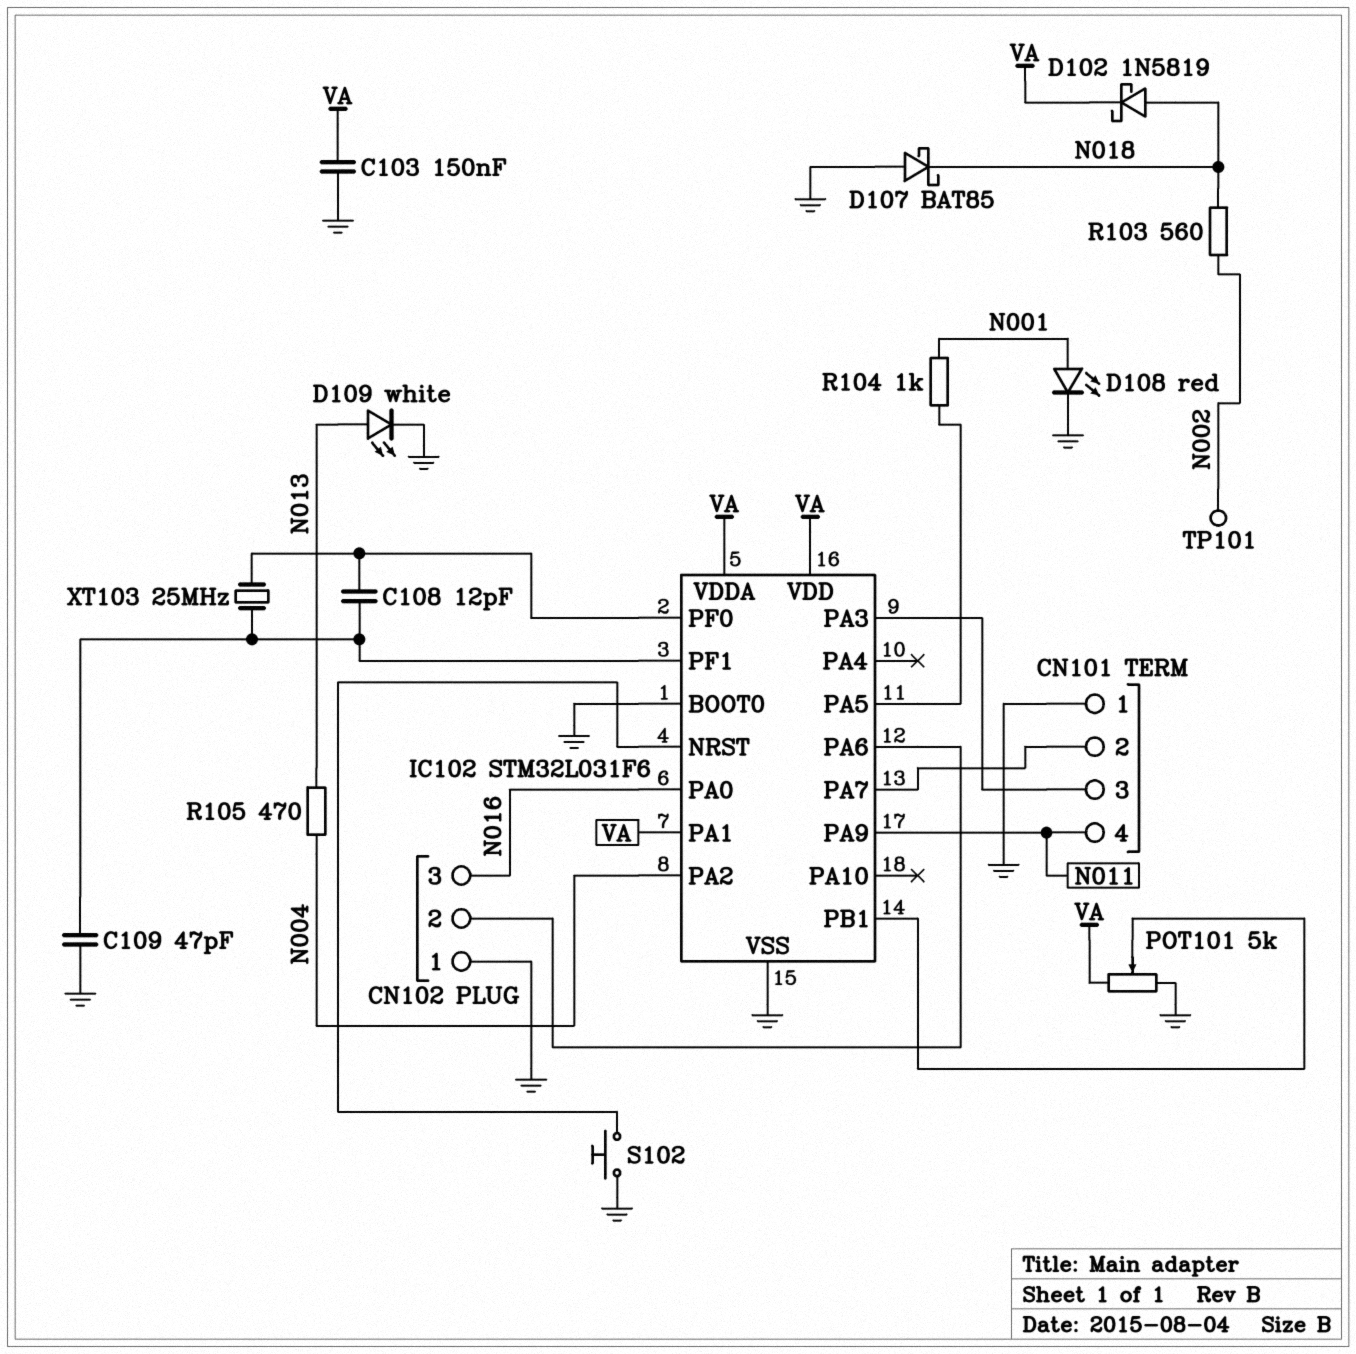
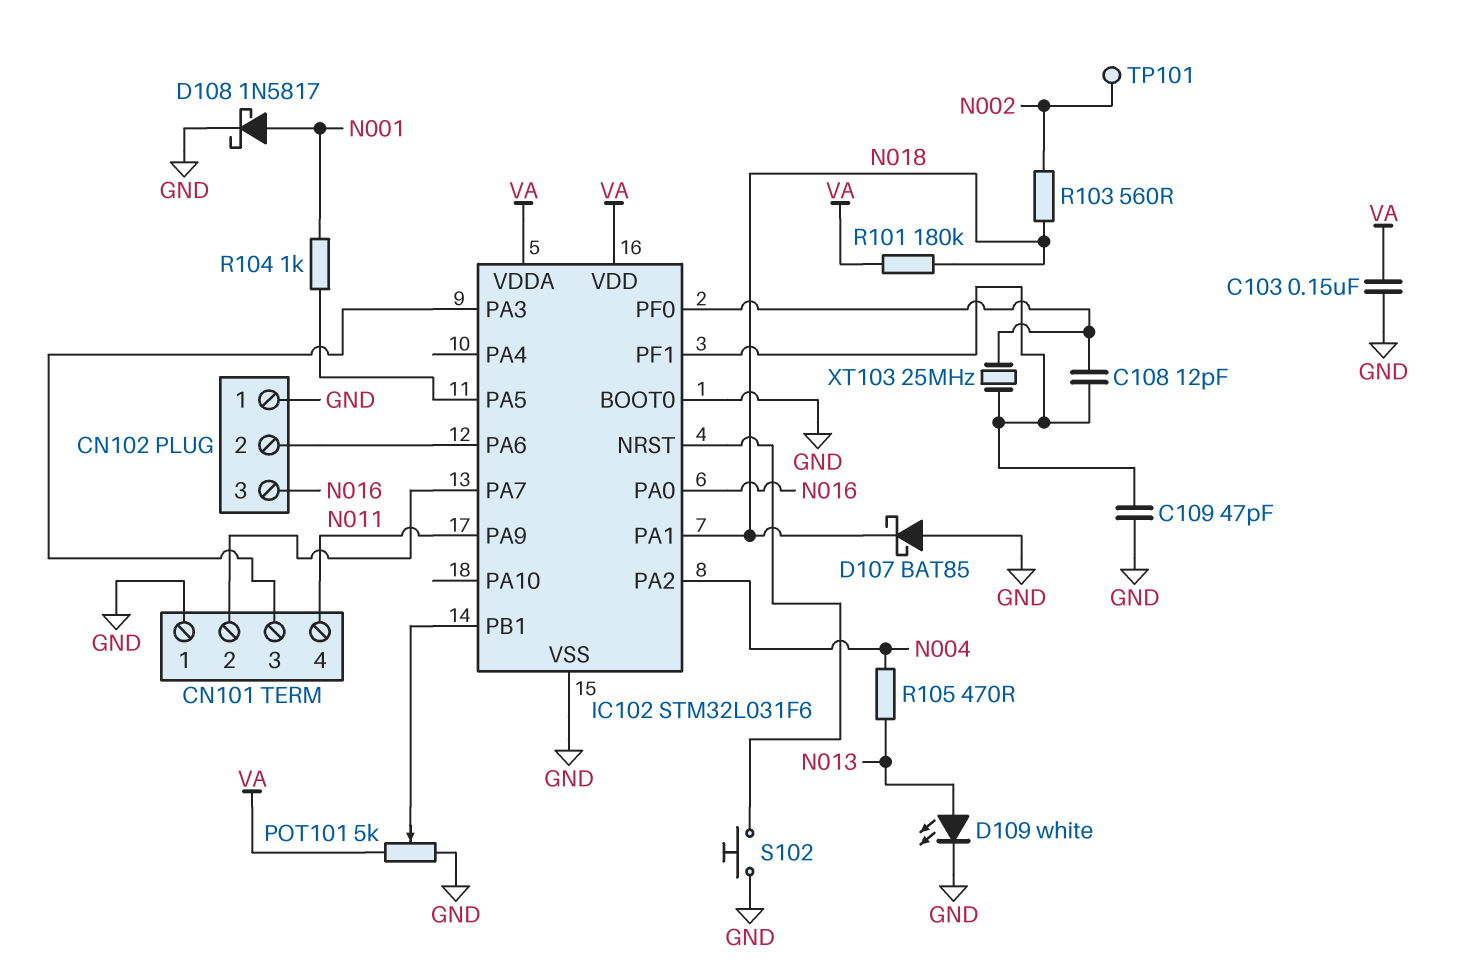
D102: schottky 1N5819 (A N018, K VA) -> none
D108: LED red (A N001, K GND) -> schottky 1N5817 (A N001, K GND)
IC102 pin PA1: VA -> N018
R101: none -> 180k (N018, VA)

